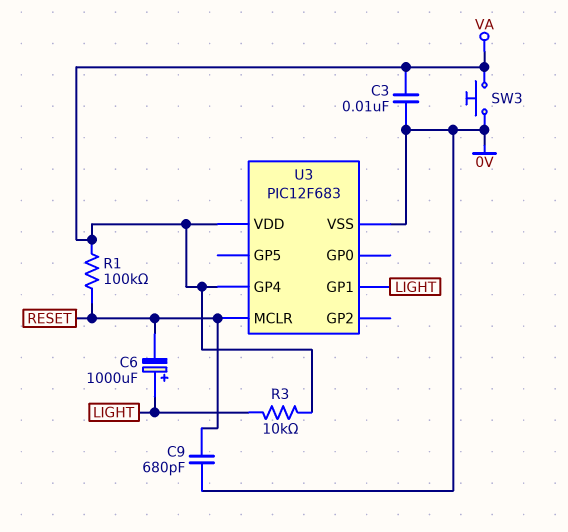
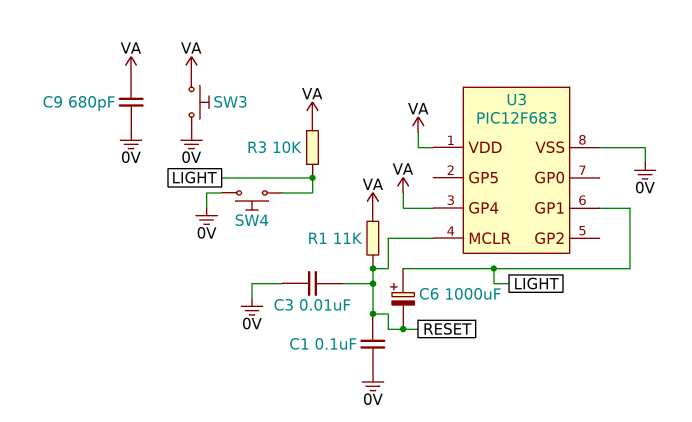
C1: none -> 100nF (0V, RESET)
C3: 10nF (0V, VA) -> 10nF (0V, RESET)
C9: 680pF (0V, RESET) -> 680pF (0V, VA)
R1: 100k (RESET, VA) -> 11k (RESET, VA)
SW4: none -> button (0V, LIGHT)

